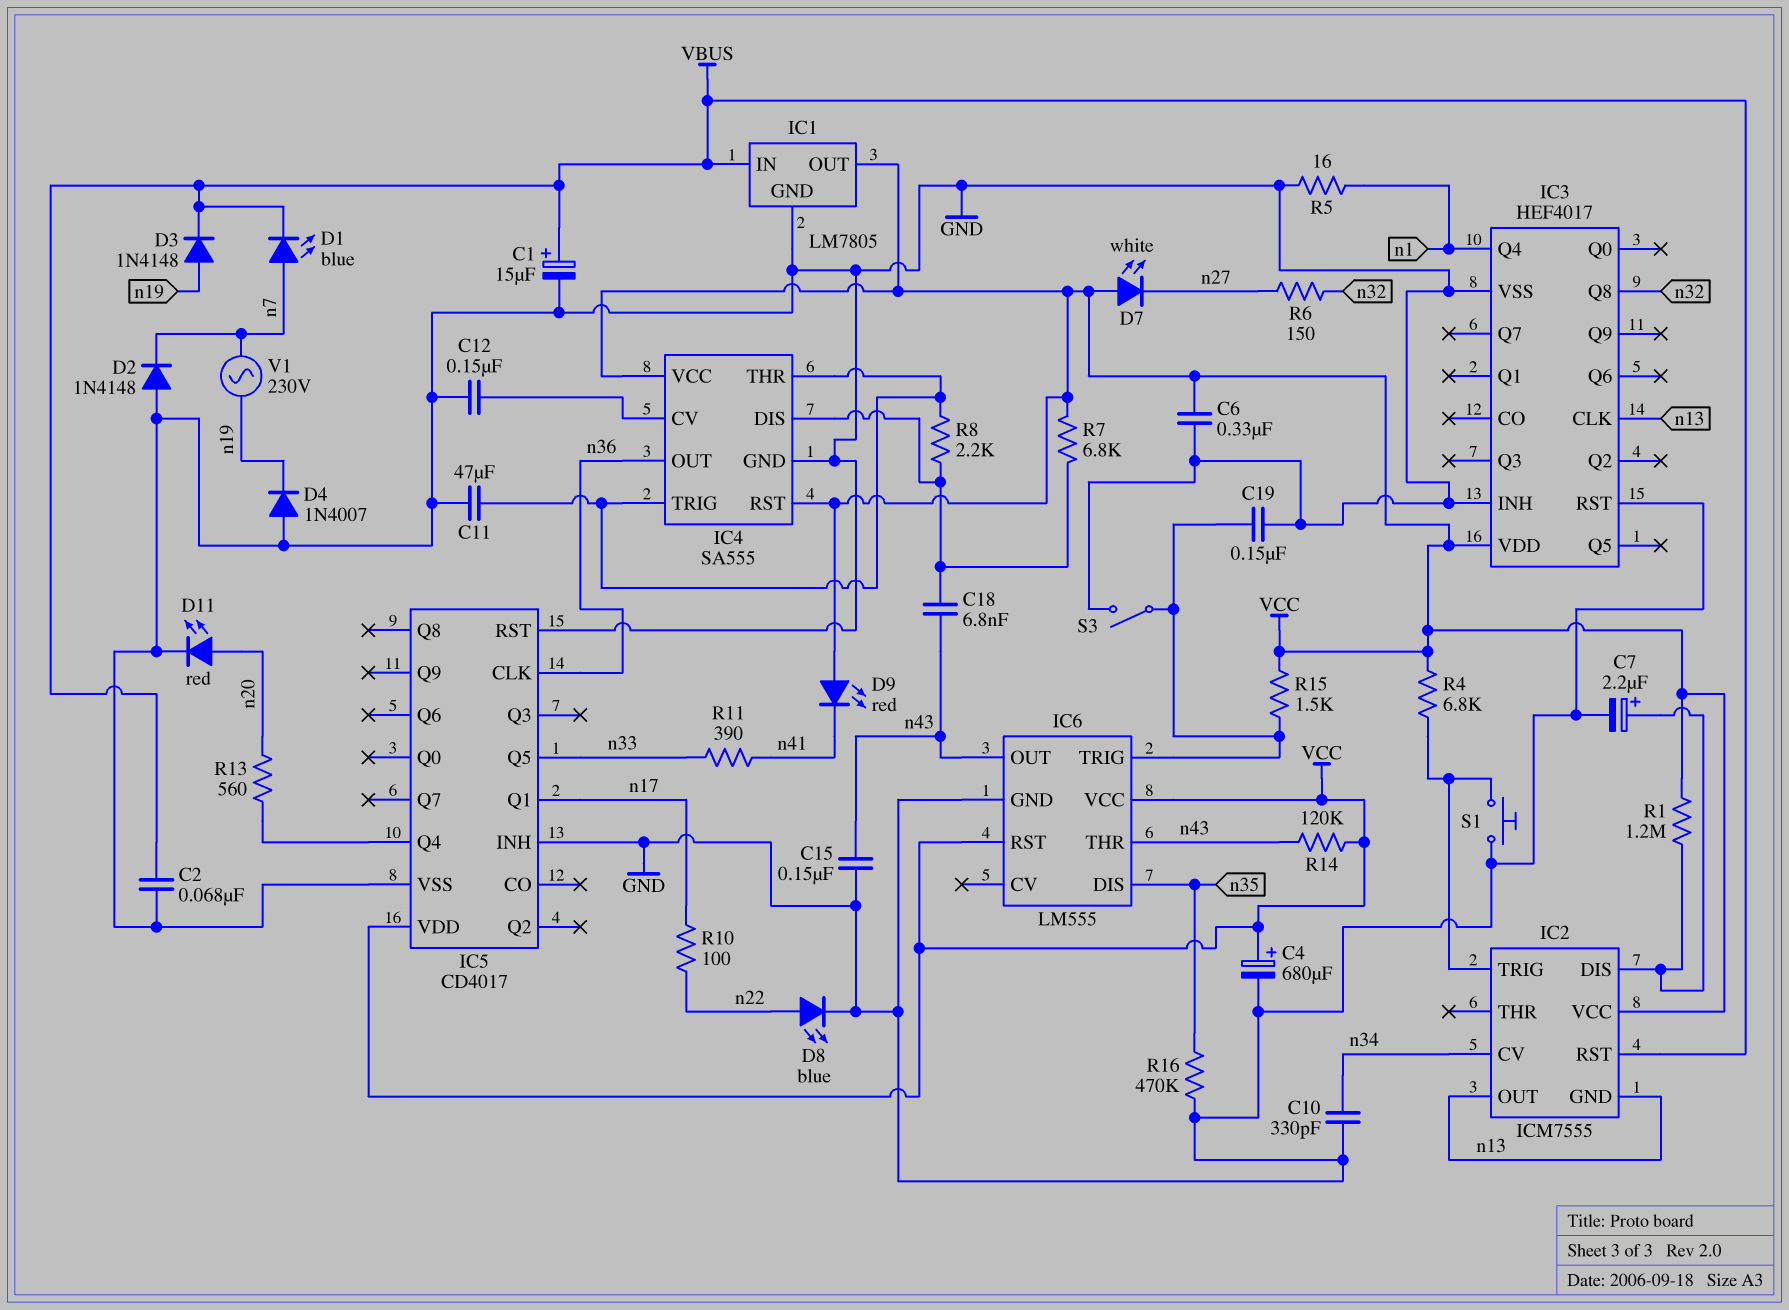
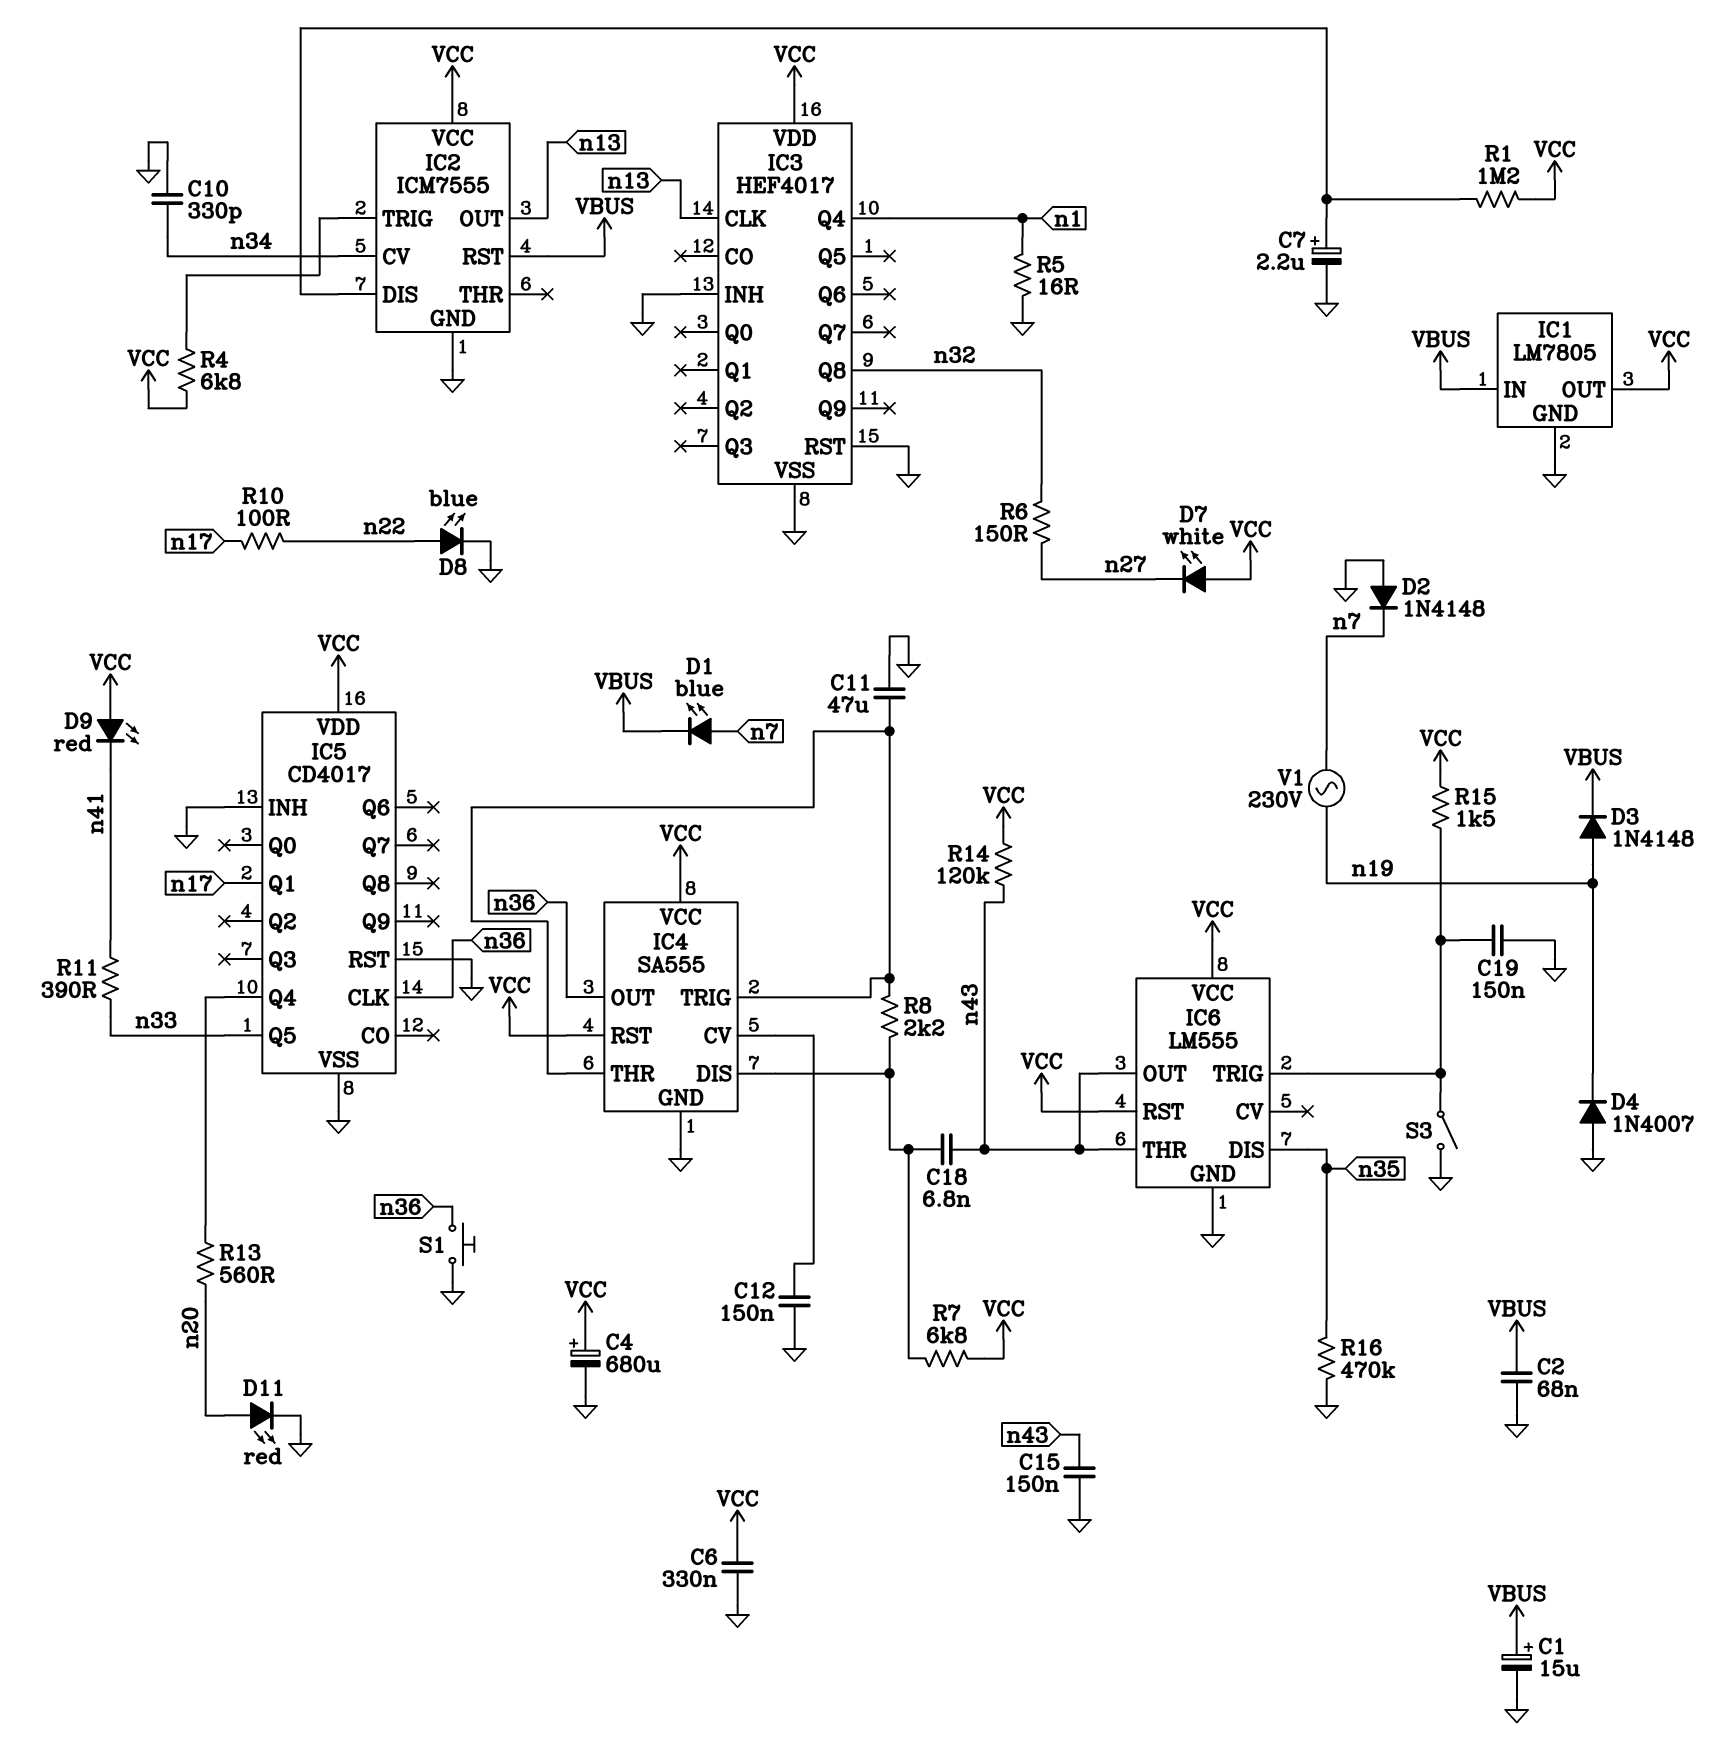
IC2 pin GND: n13 -> GND
S1: button (GND, IC2/TRIG) -> button (GND, n36)

